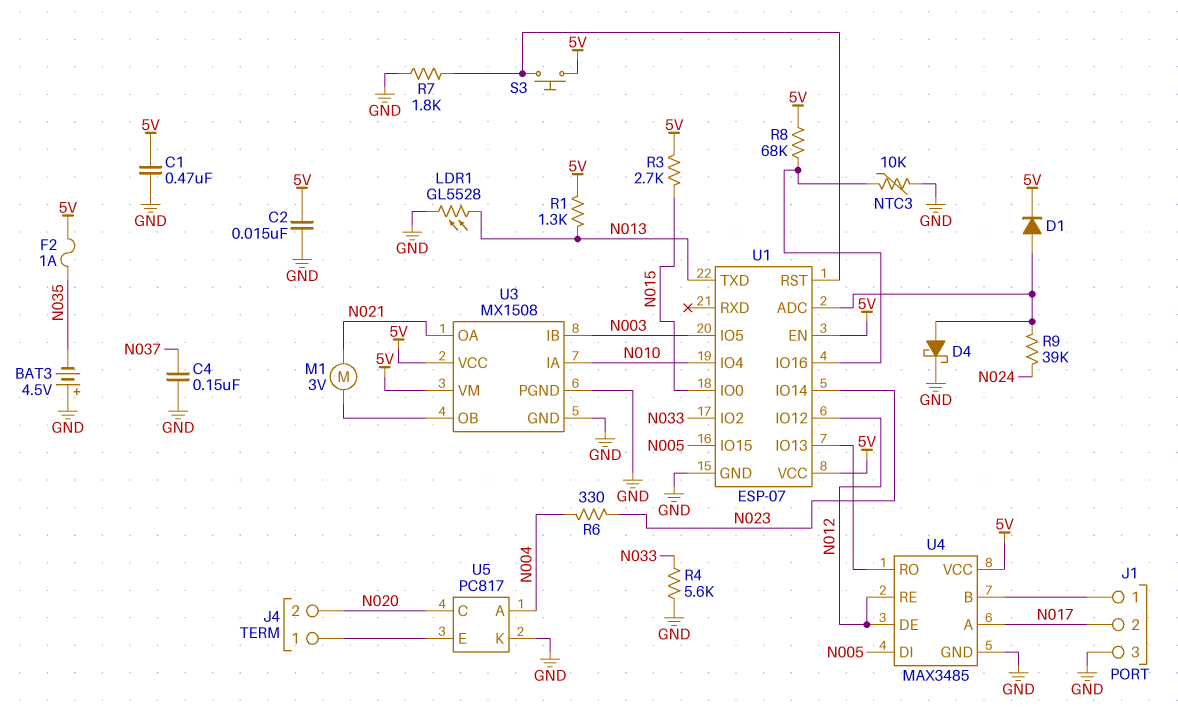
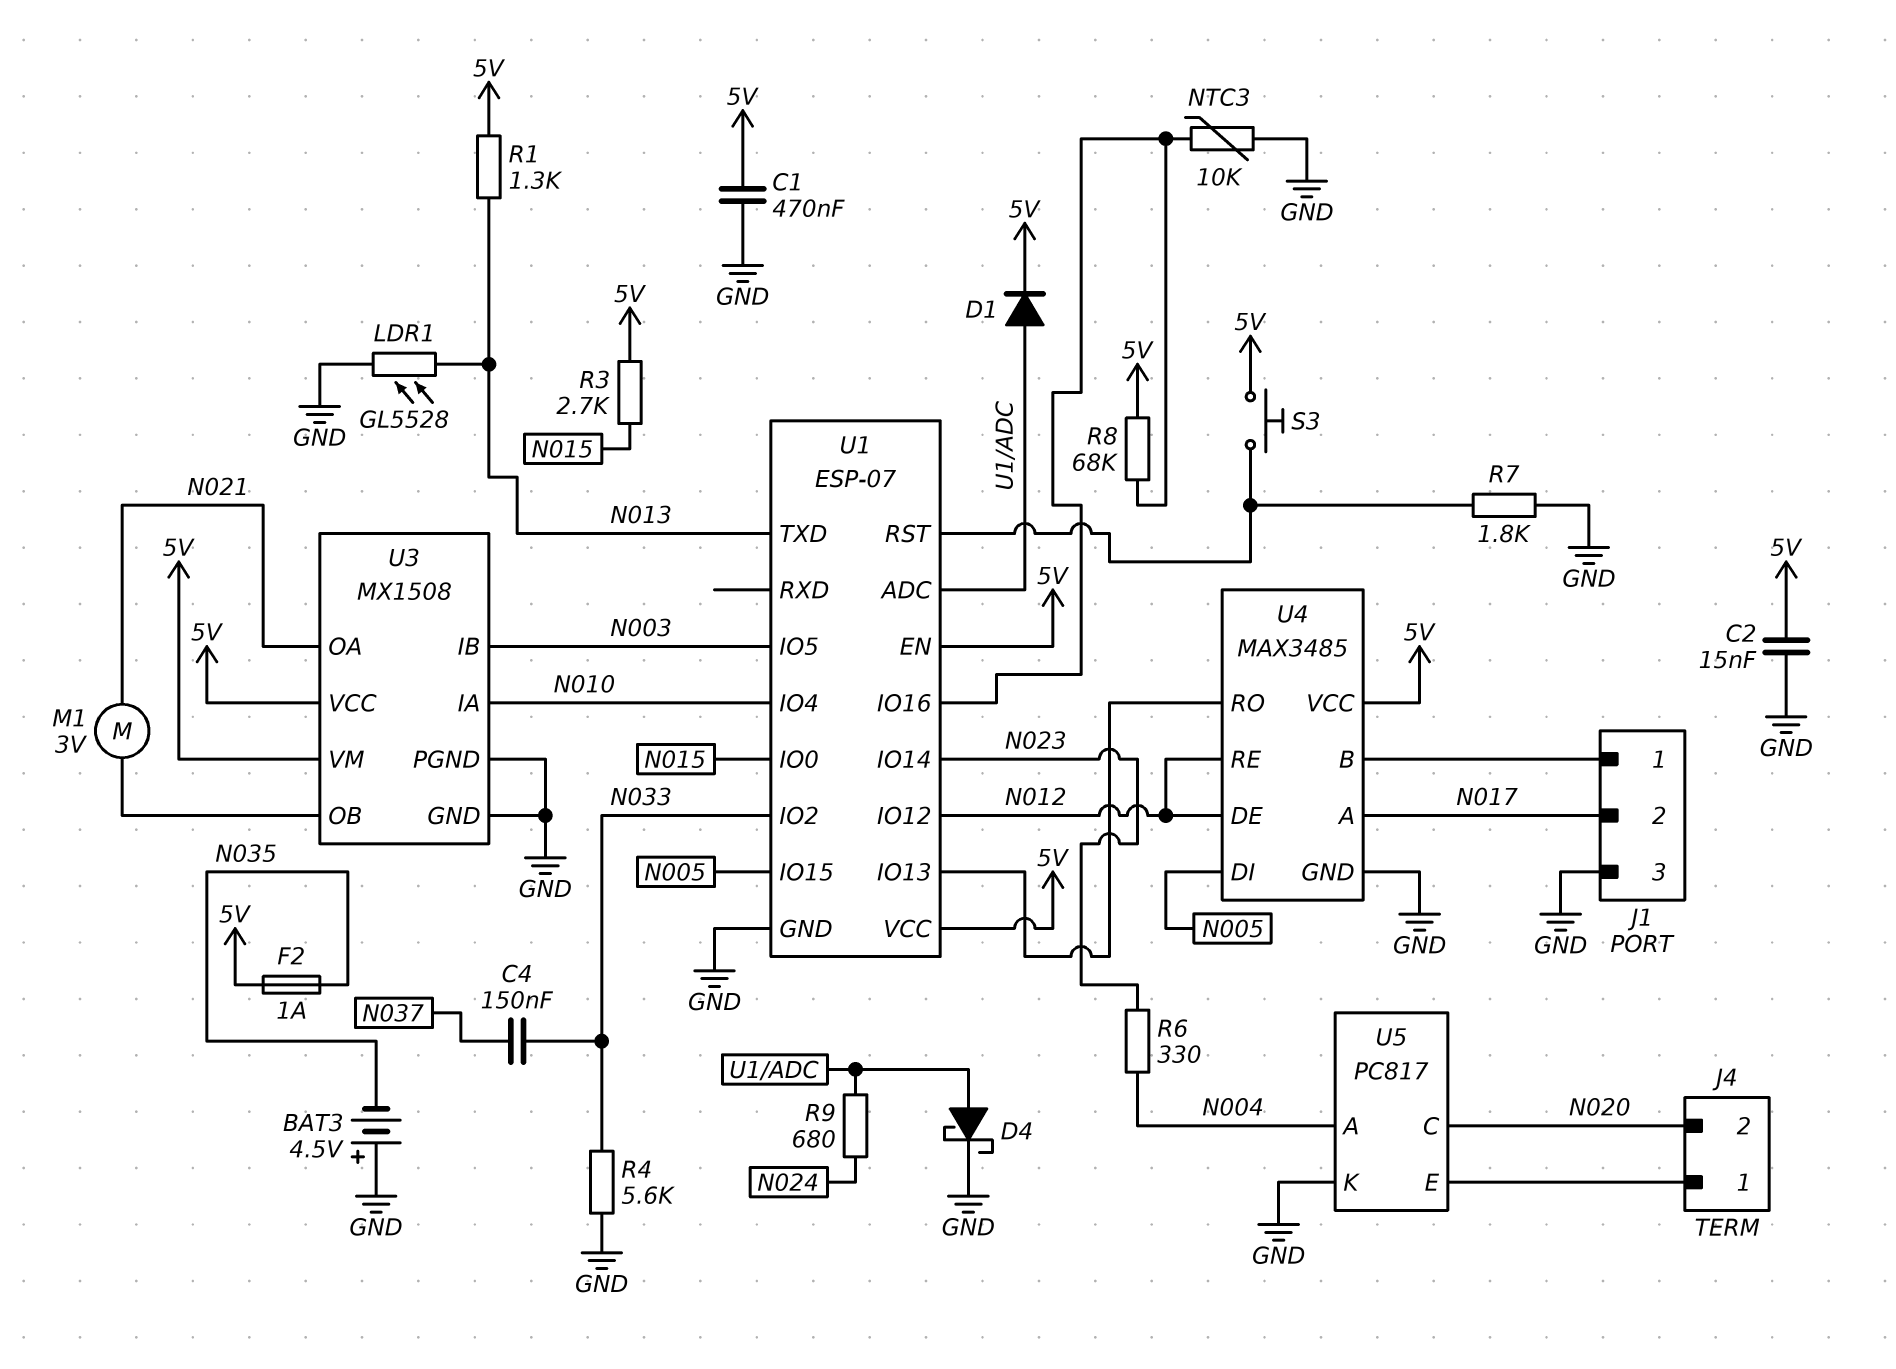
C4: 150nF (GND, N037) -> 150nF (N033, N037)
R9: 39k (N024, U1/ADC) -> 680 (N024, U1/ADC)

